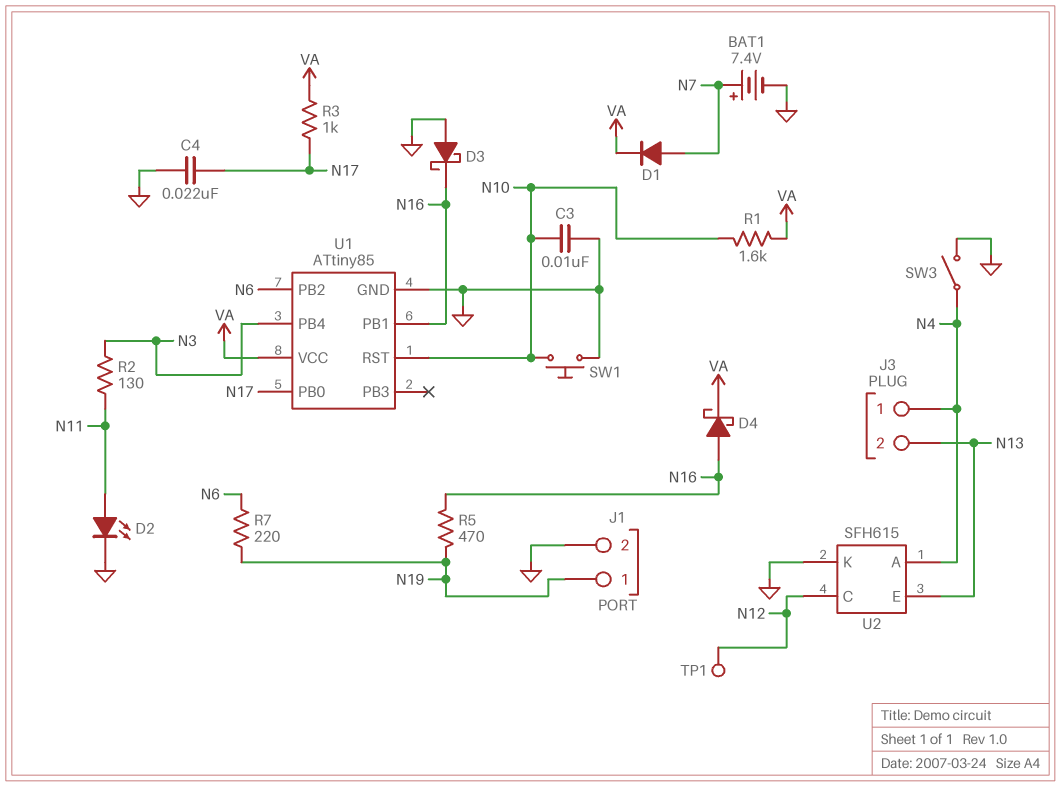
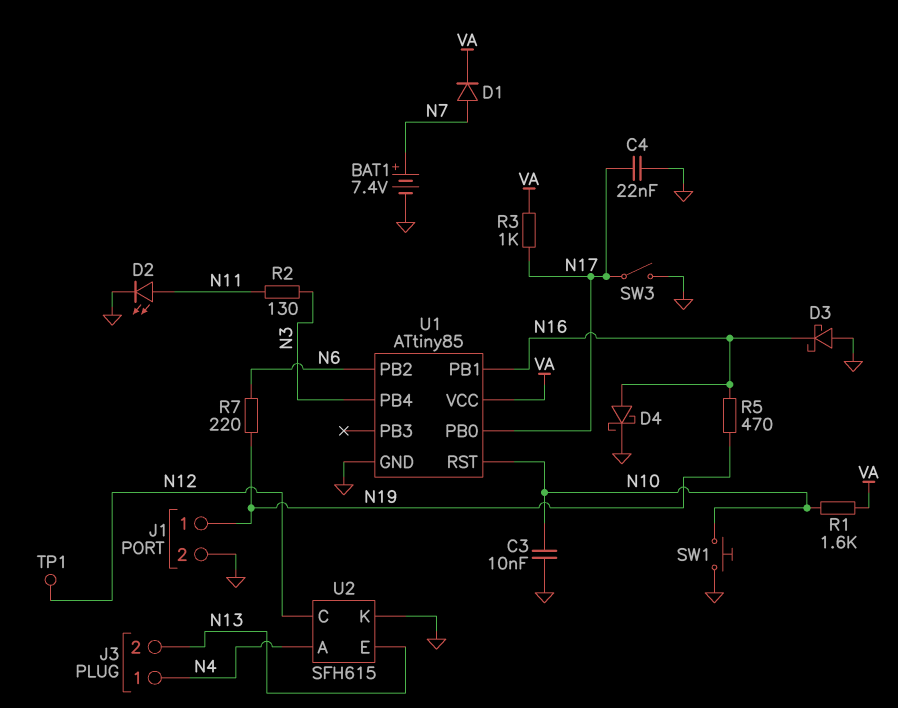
D4: schottky (A N16, K VA) -> schottky (A N16, K GND)
SW3: switch (GND, N4) -> switch (GND, N17)

